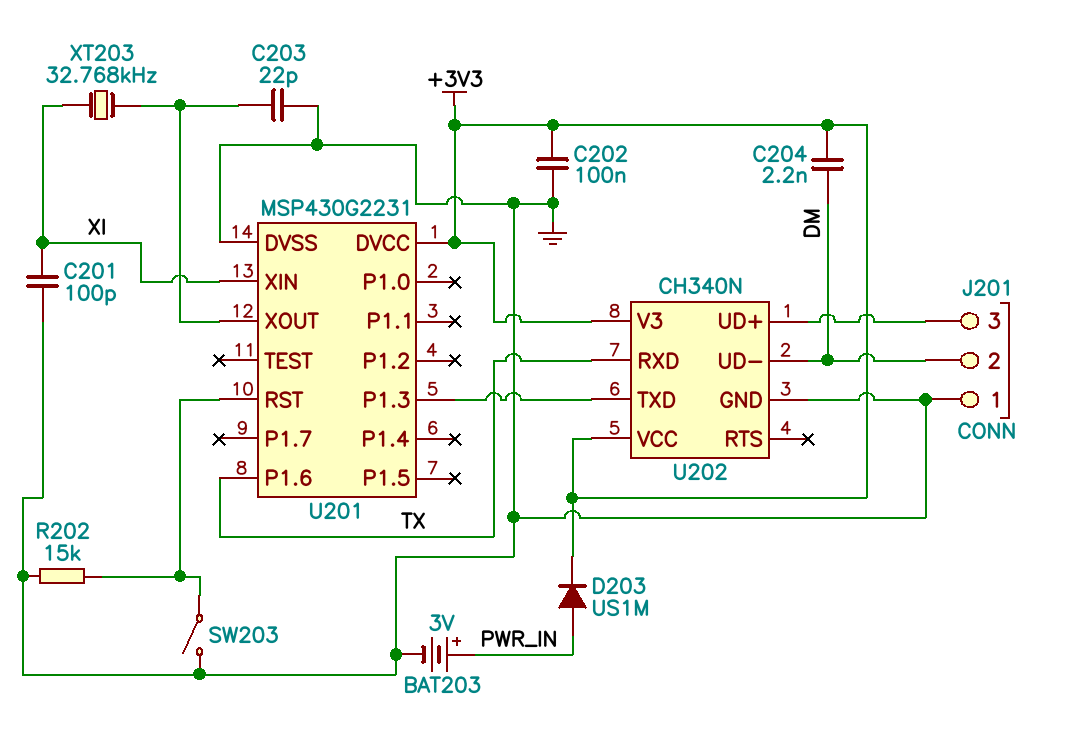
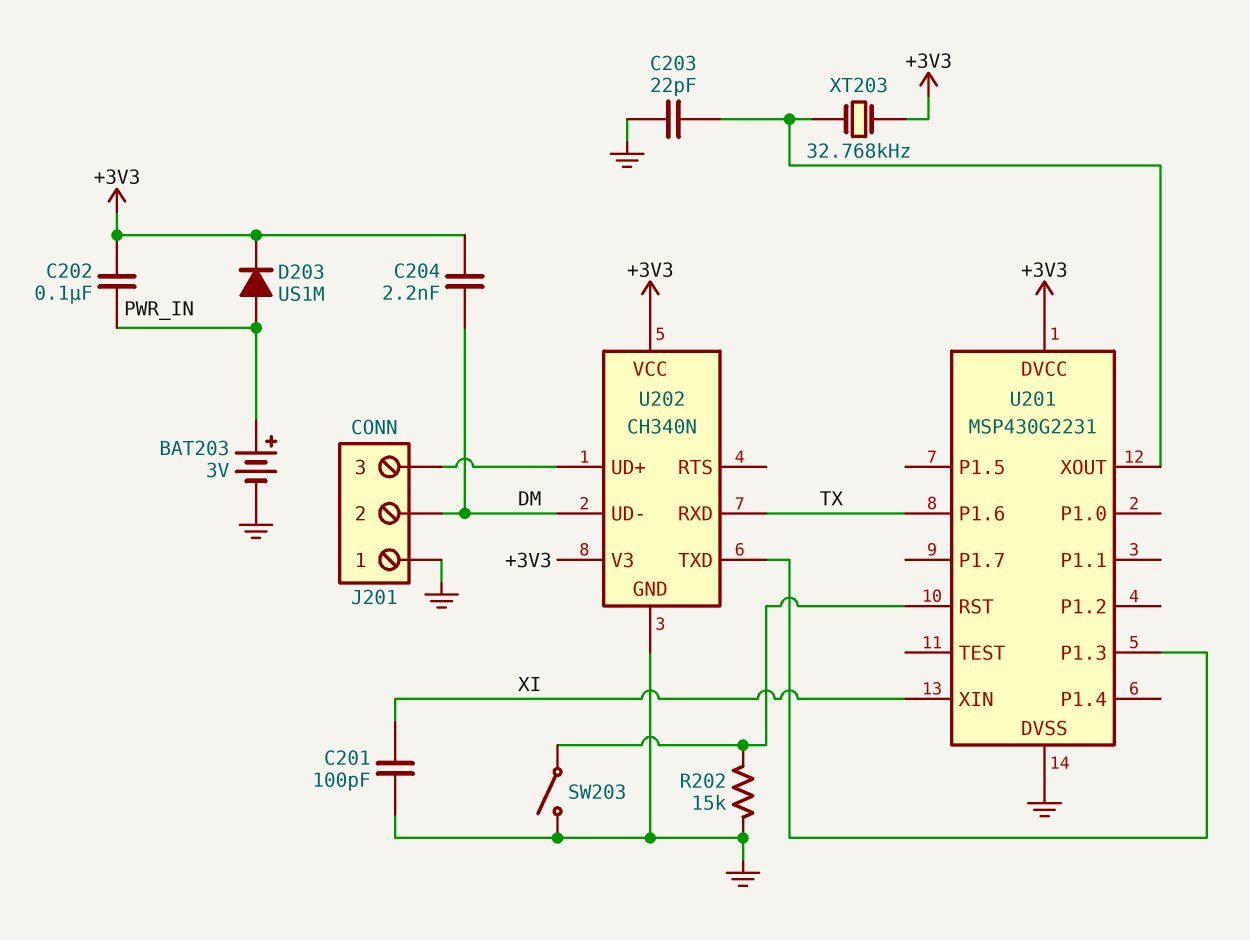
C202: 100nF (+3V3, GND) -> 100nF (+3V3, PWR_IN)
XT203: 32.768kHz (U201/XOUT, XI) -> 32.768kHz (+3V3, U201/XOUT)

